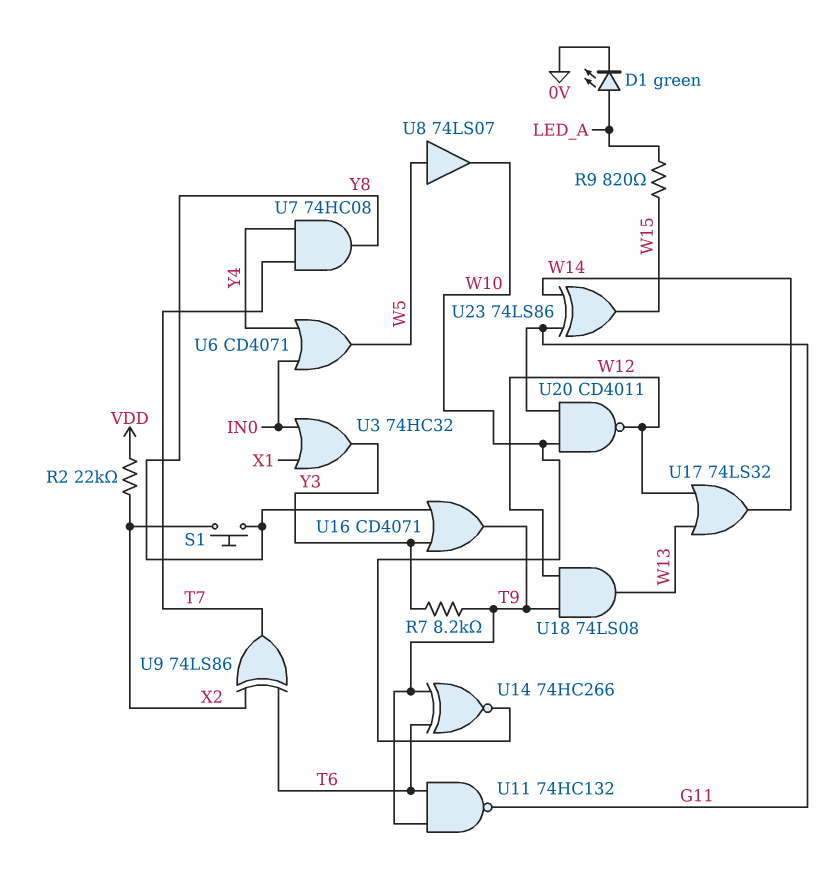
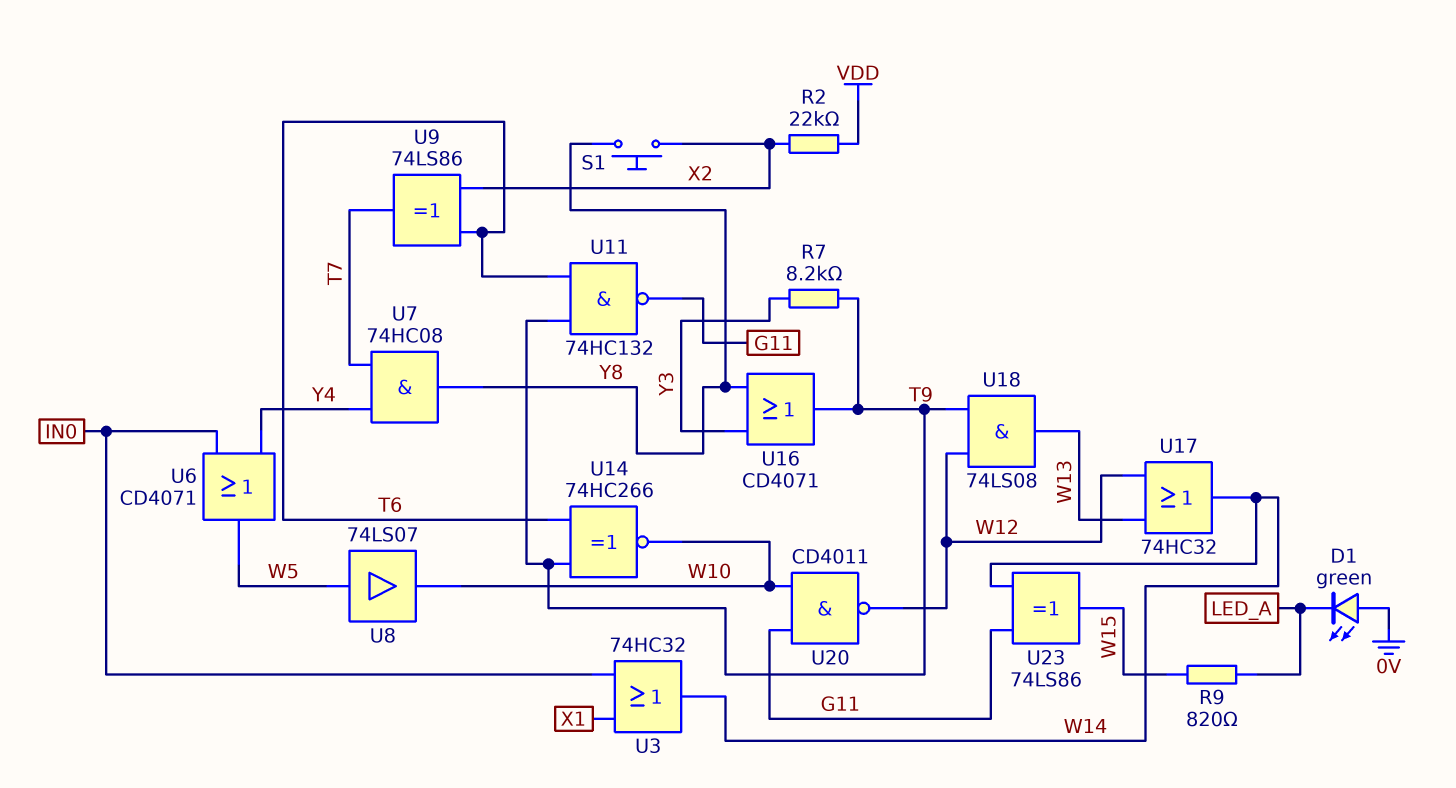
D1: LED green (A LED_A, K 0V) -> LED green (A 0V, K LED_A)
U3: OR 74HC32 (in IN0, in X1, out Y3) -> OR 74HC32 (in IN0, in X1, out W14)
U17: OR 74LS32 (in W12, in W13, out W14) -> OR 74HC32 (in W12, in W13, out W14)

